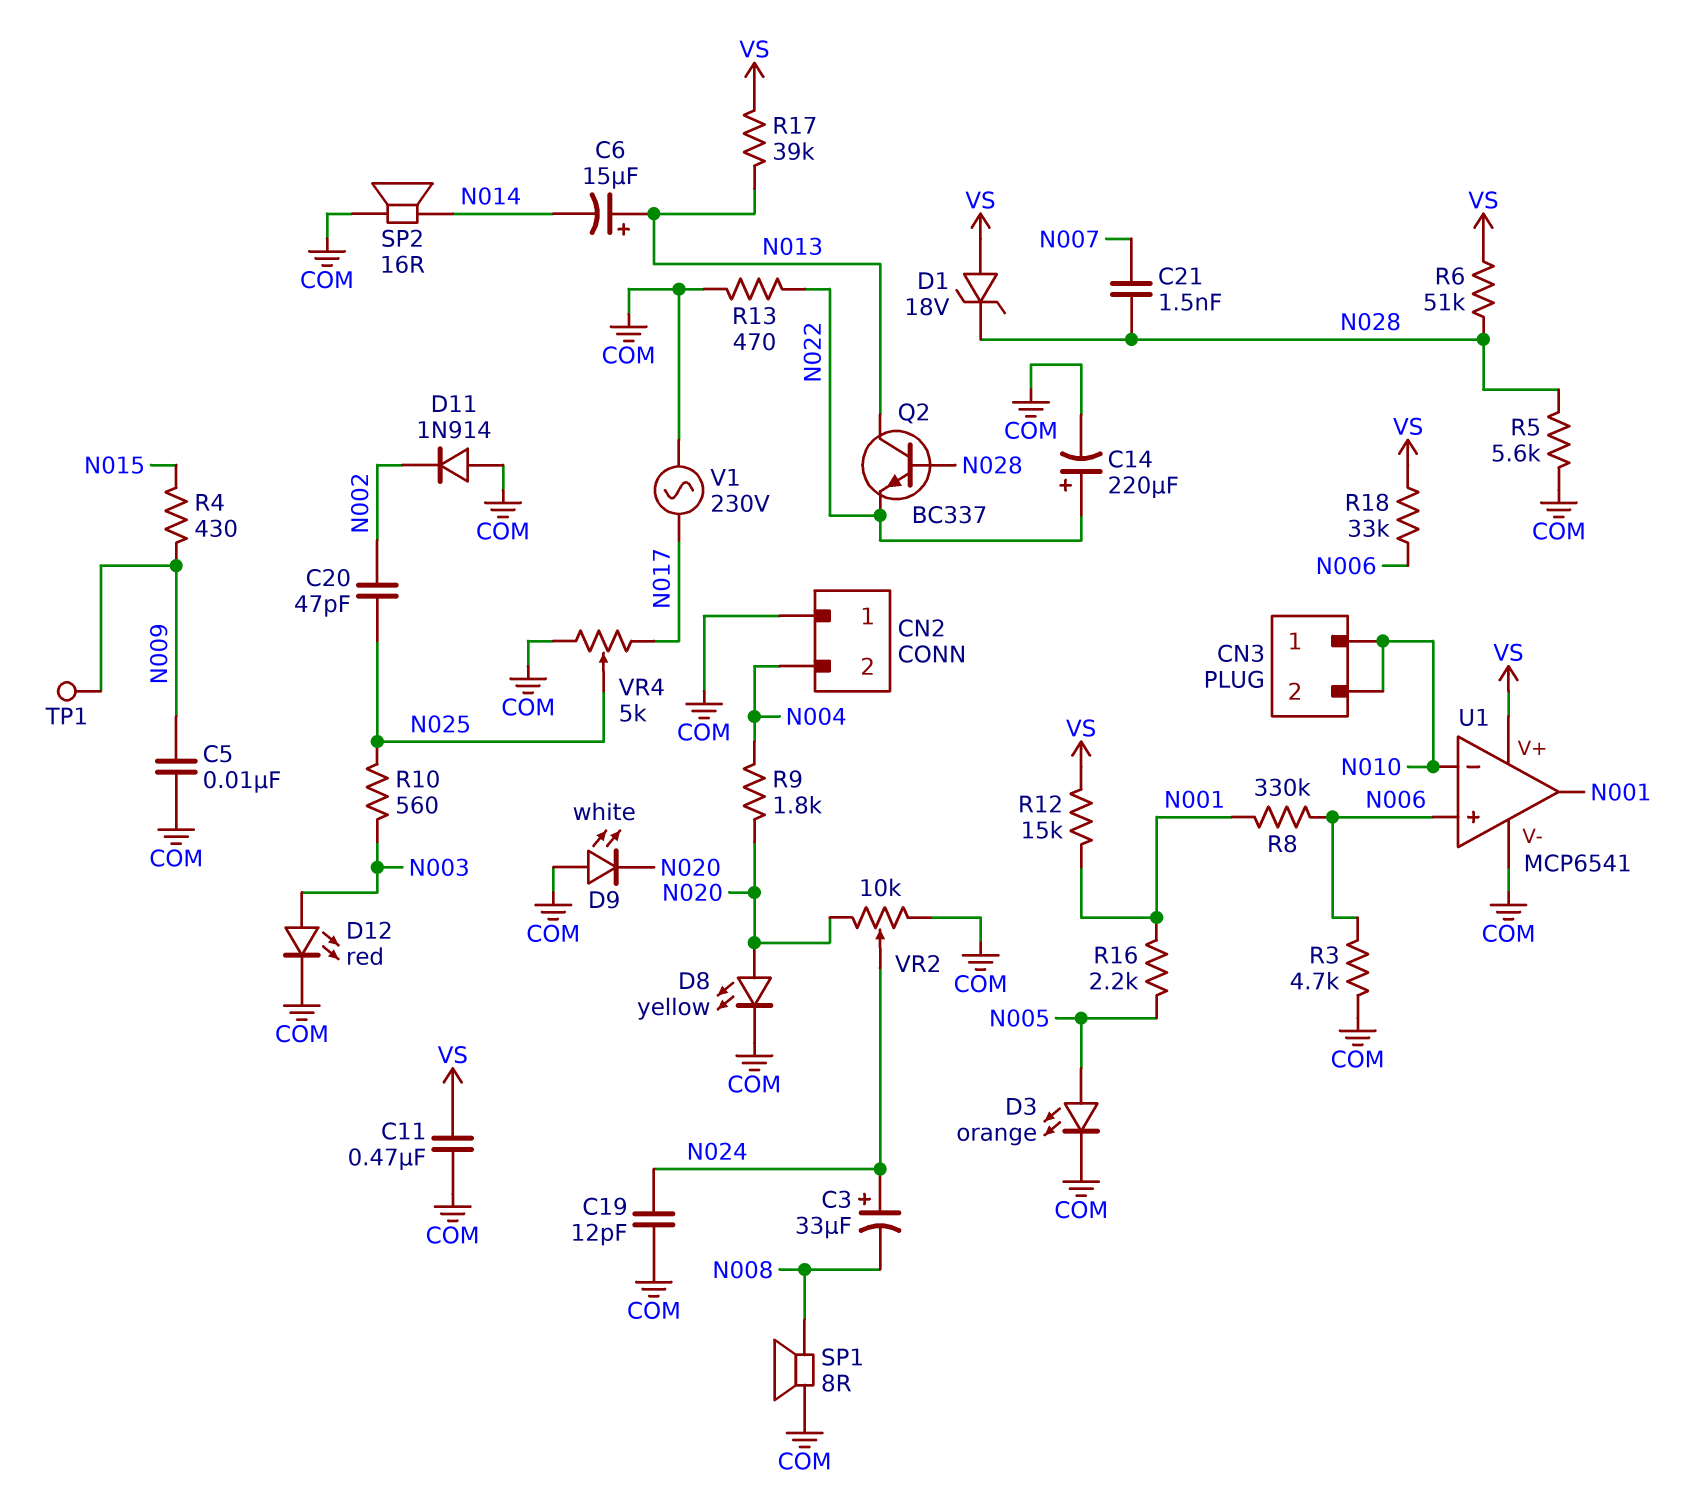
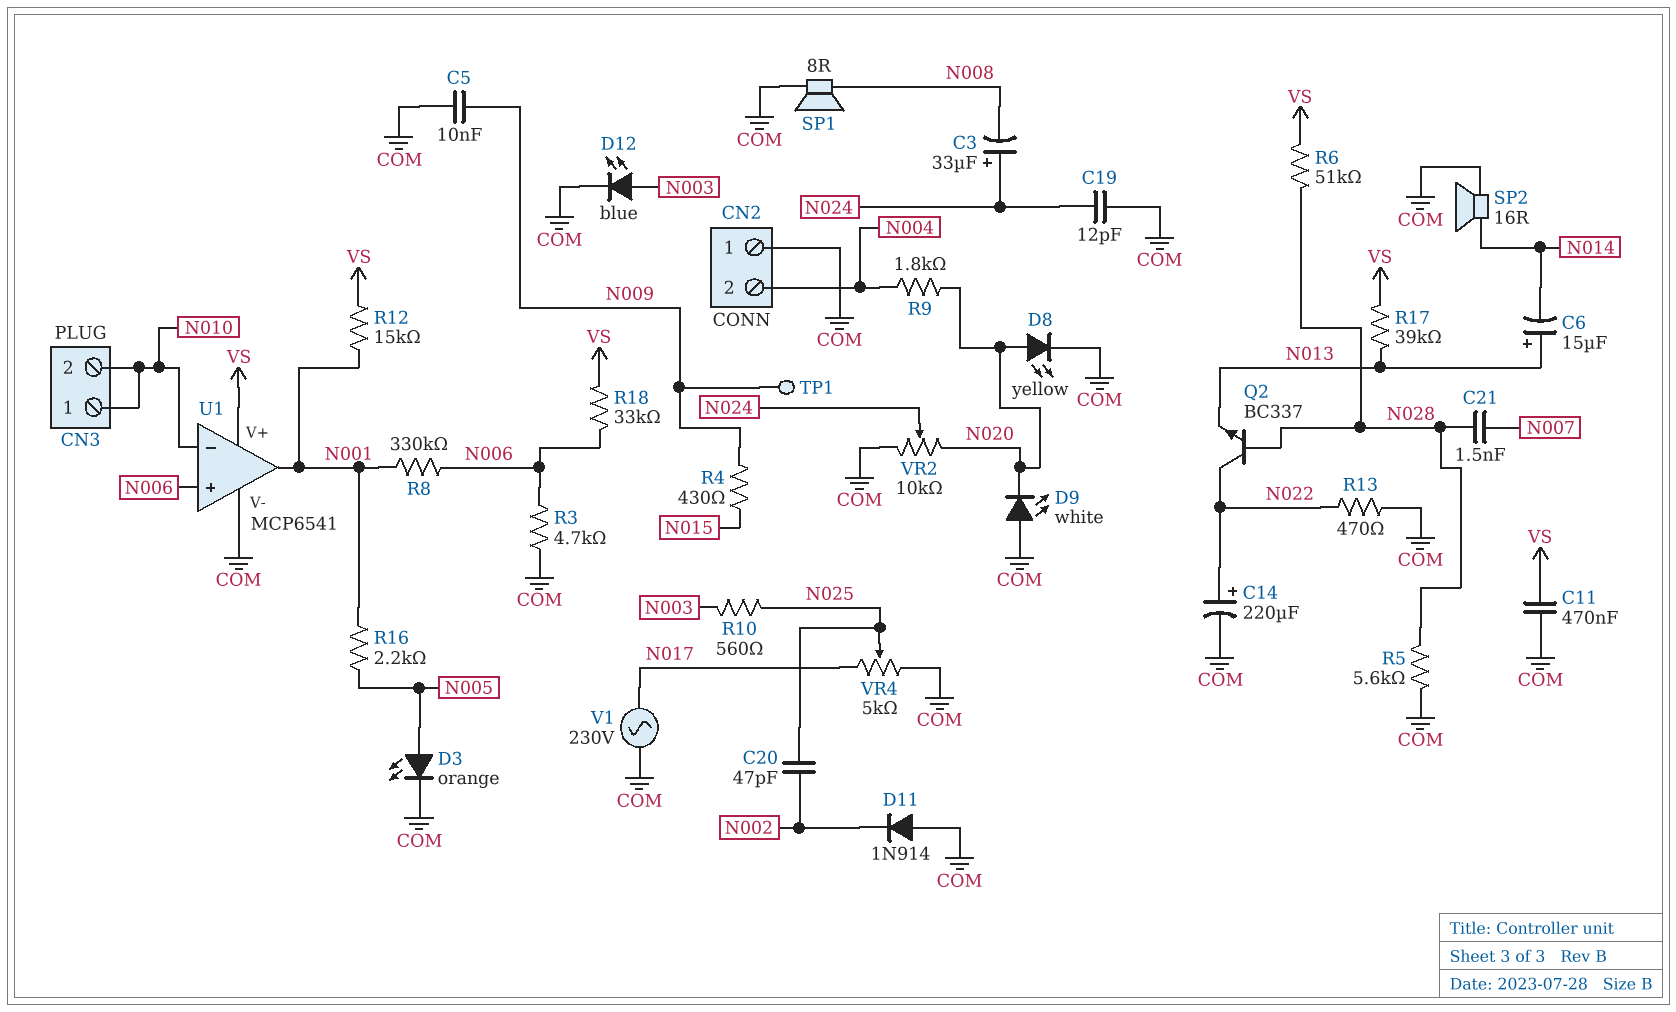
D1: zener 18V (A VS, K N028) -> none
D12: LED red (A N003, K COM) -> LED blue (A N003, K COM)
Q2: NPN BC337 (B N028, C N013, E N022) -> NPN BC337 (B N028, C N022, E N013)

